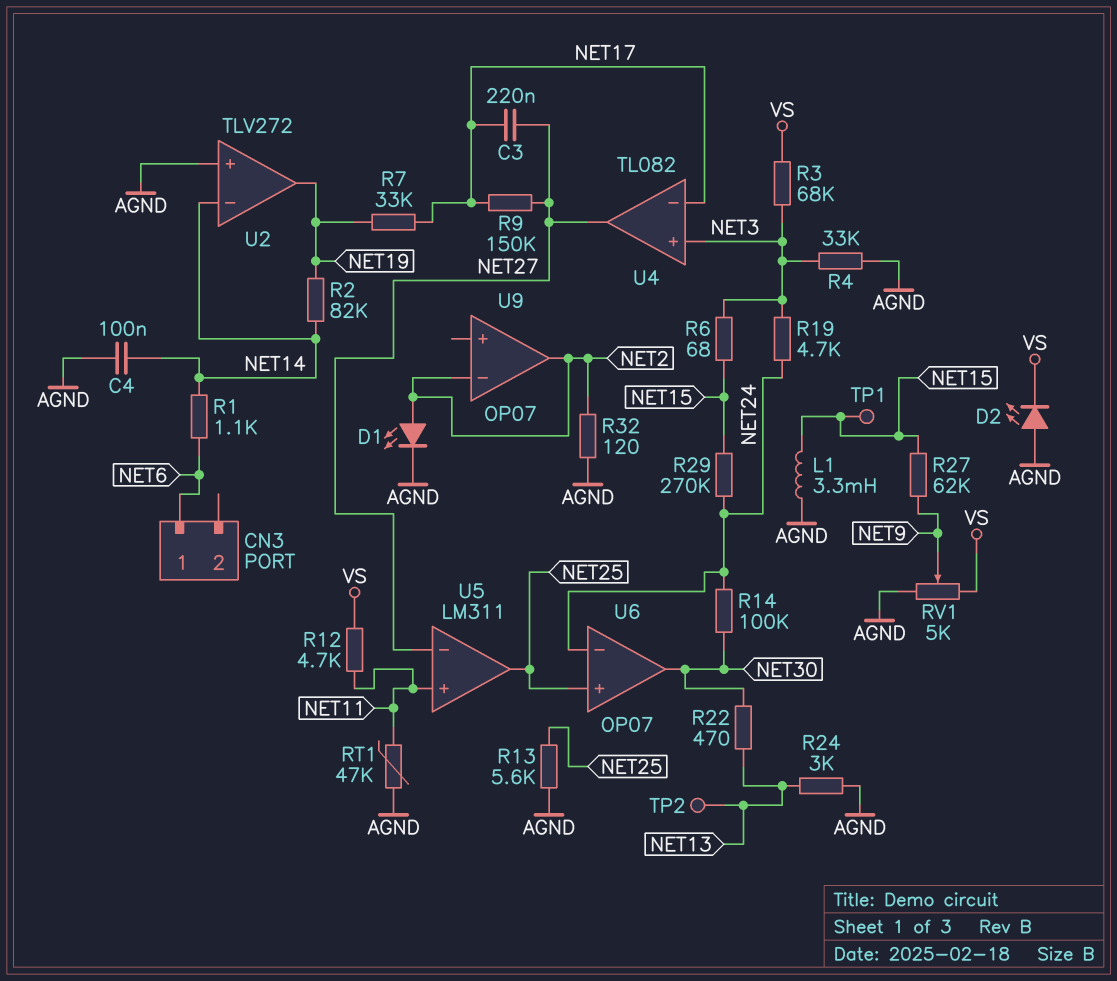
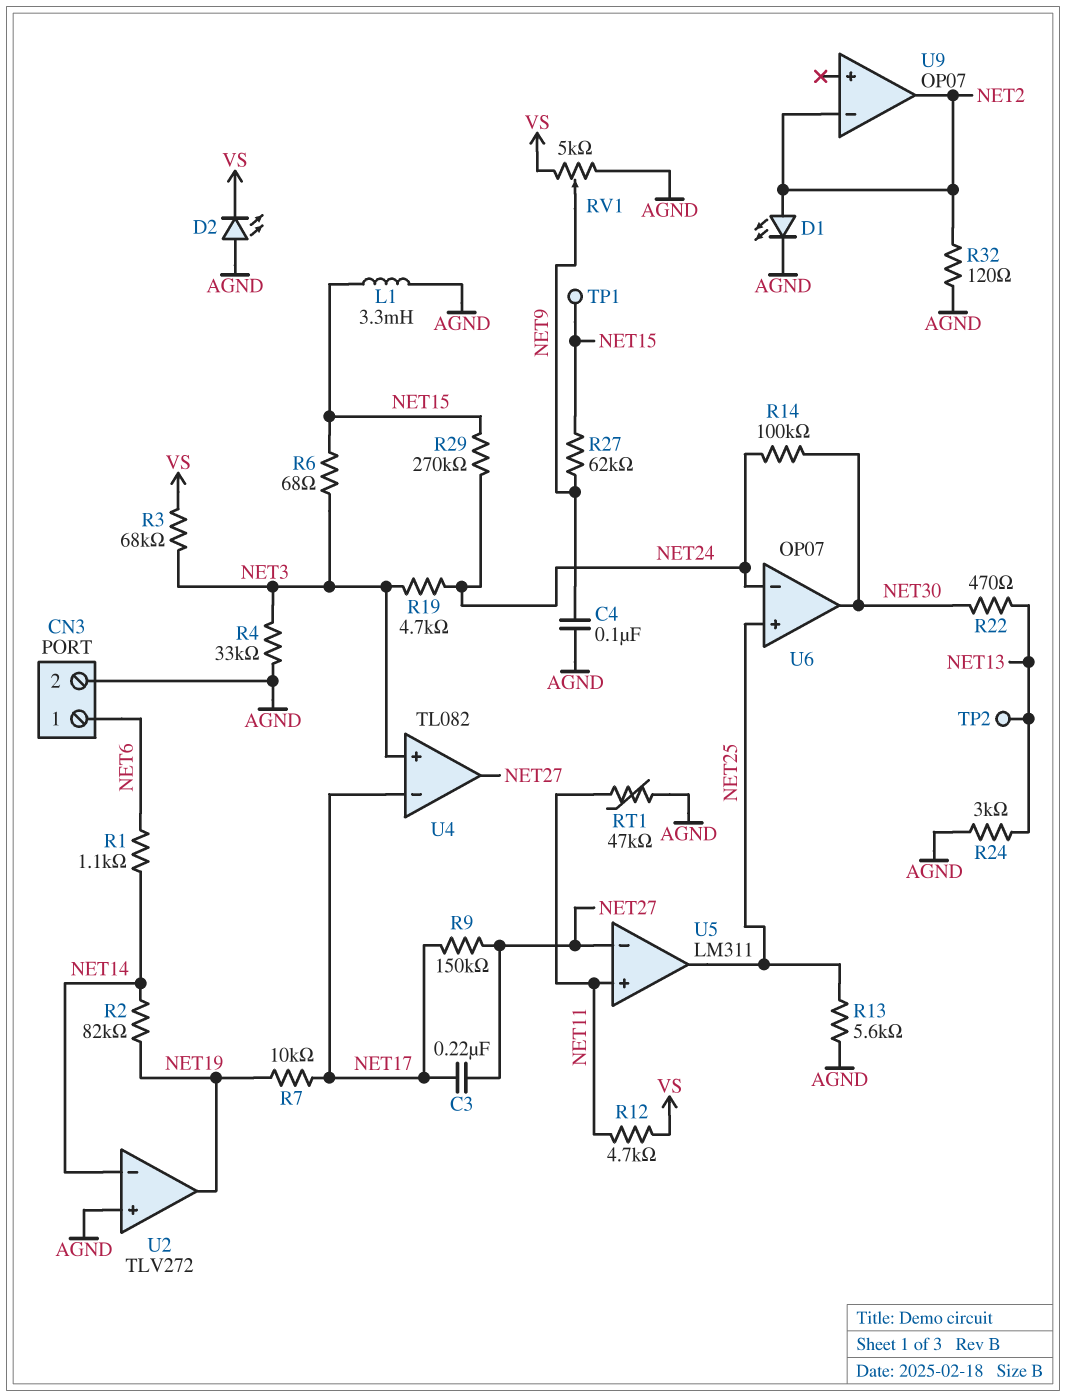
C4: 100nF (AGND, NET14) -> 100nF (AGND, NET9)
CN3 pin 2: none -> AGND
R7: 33k (NET17, NET19) -> 10k (NET17, NET19)

